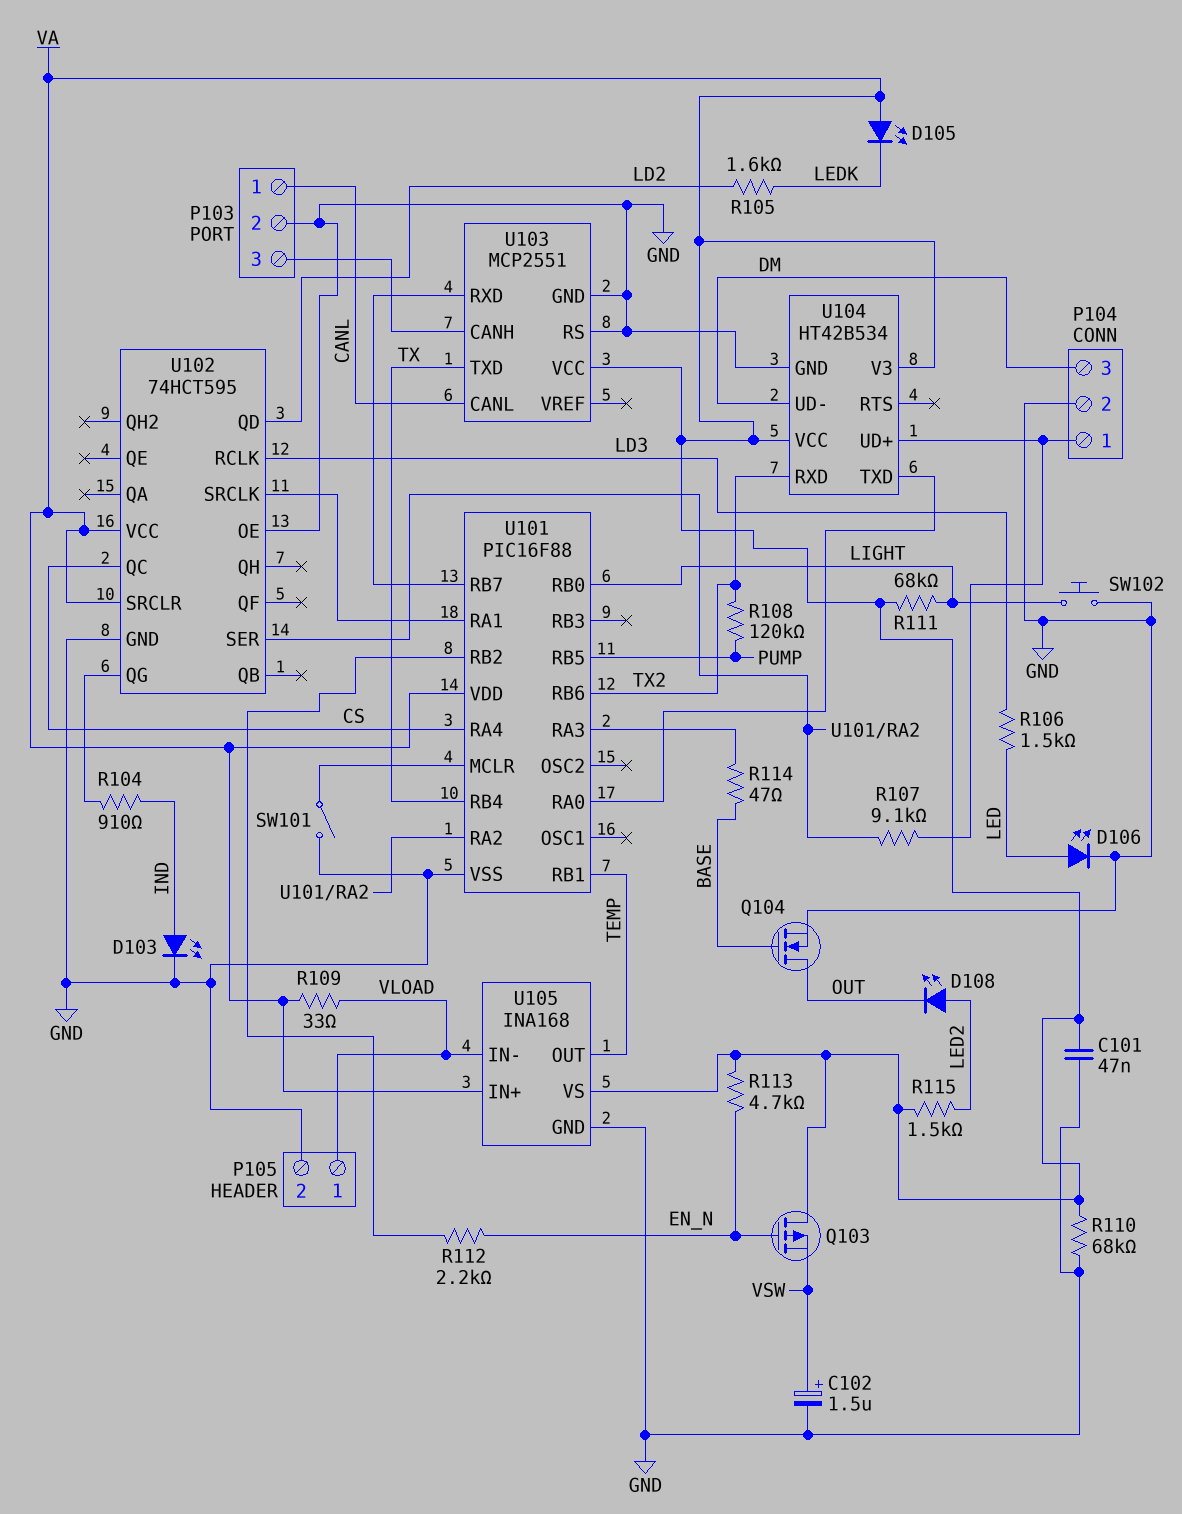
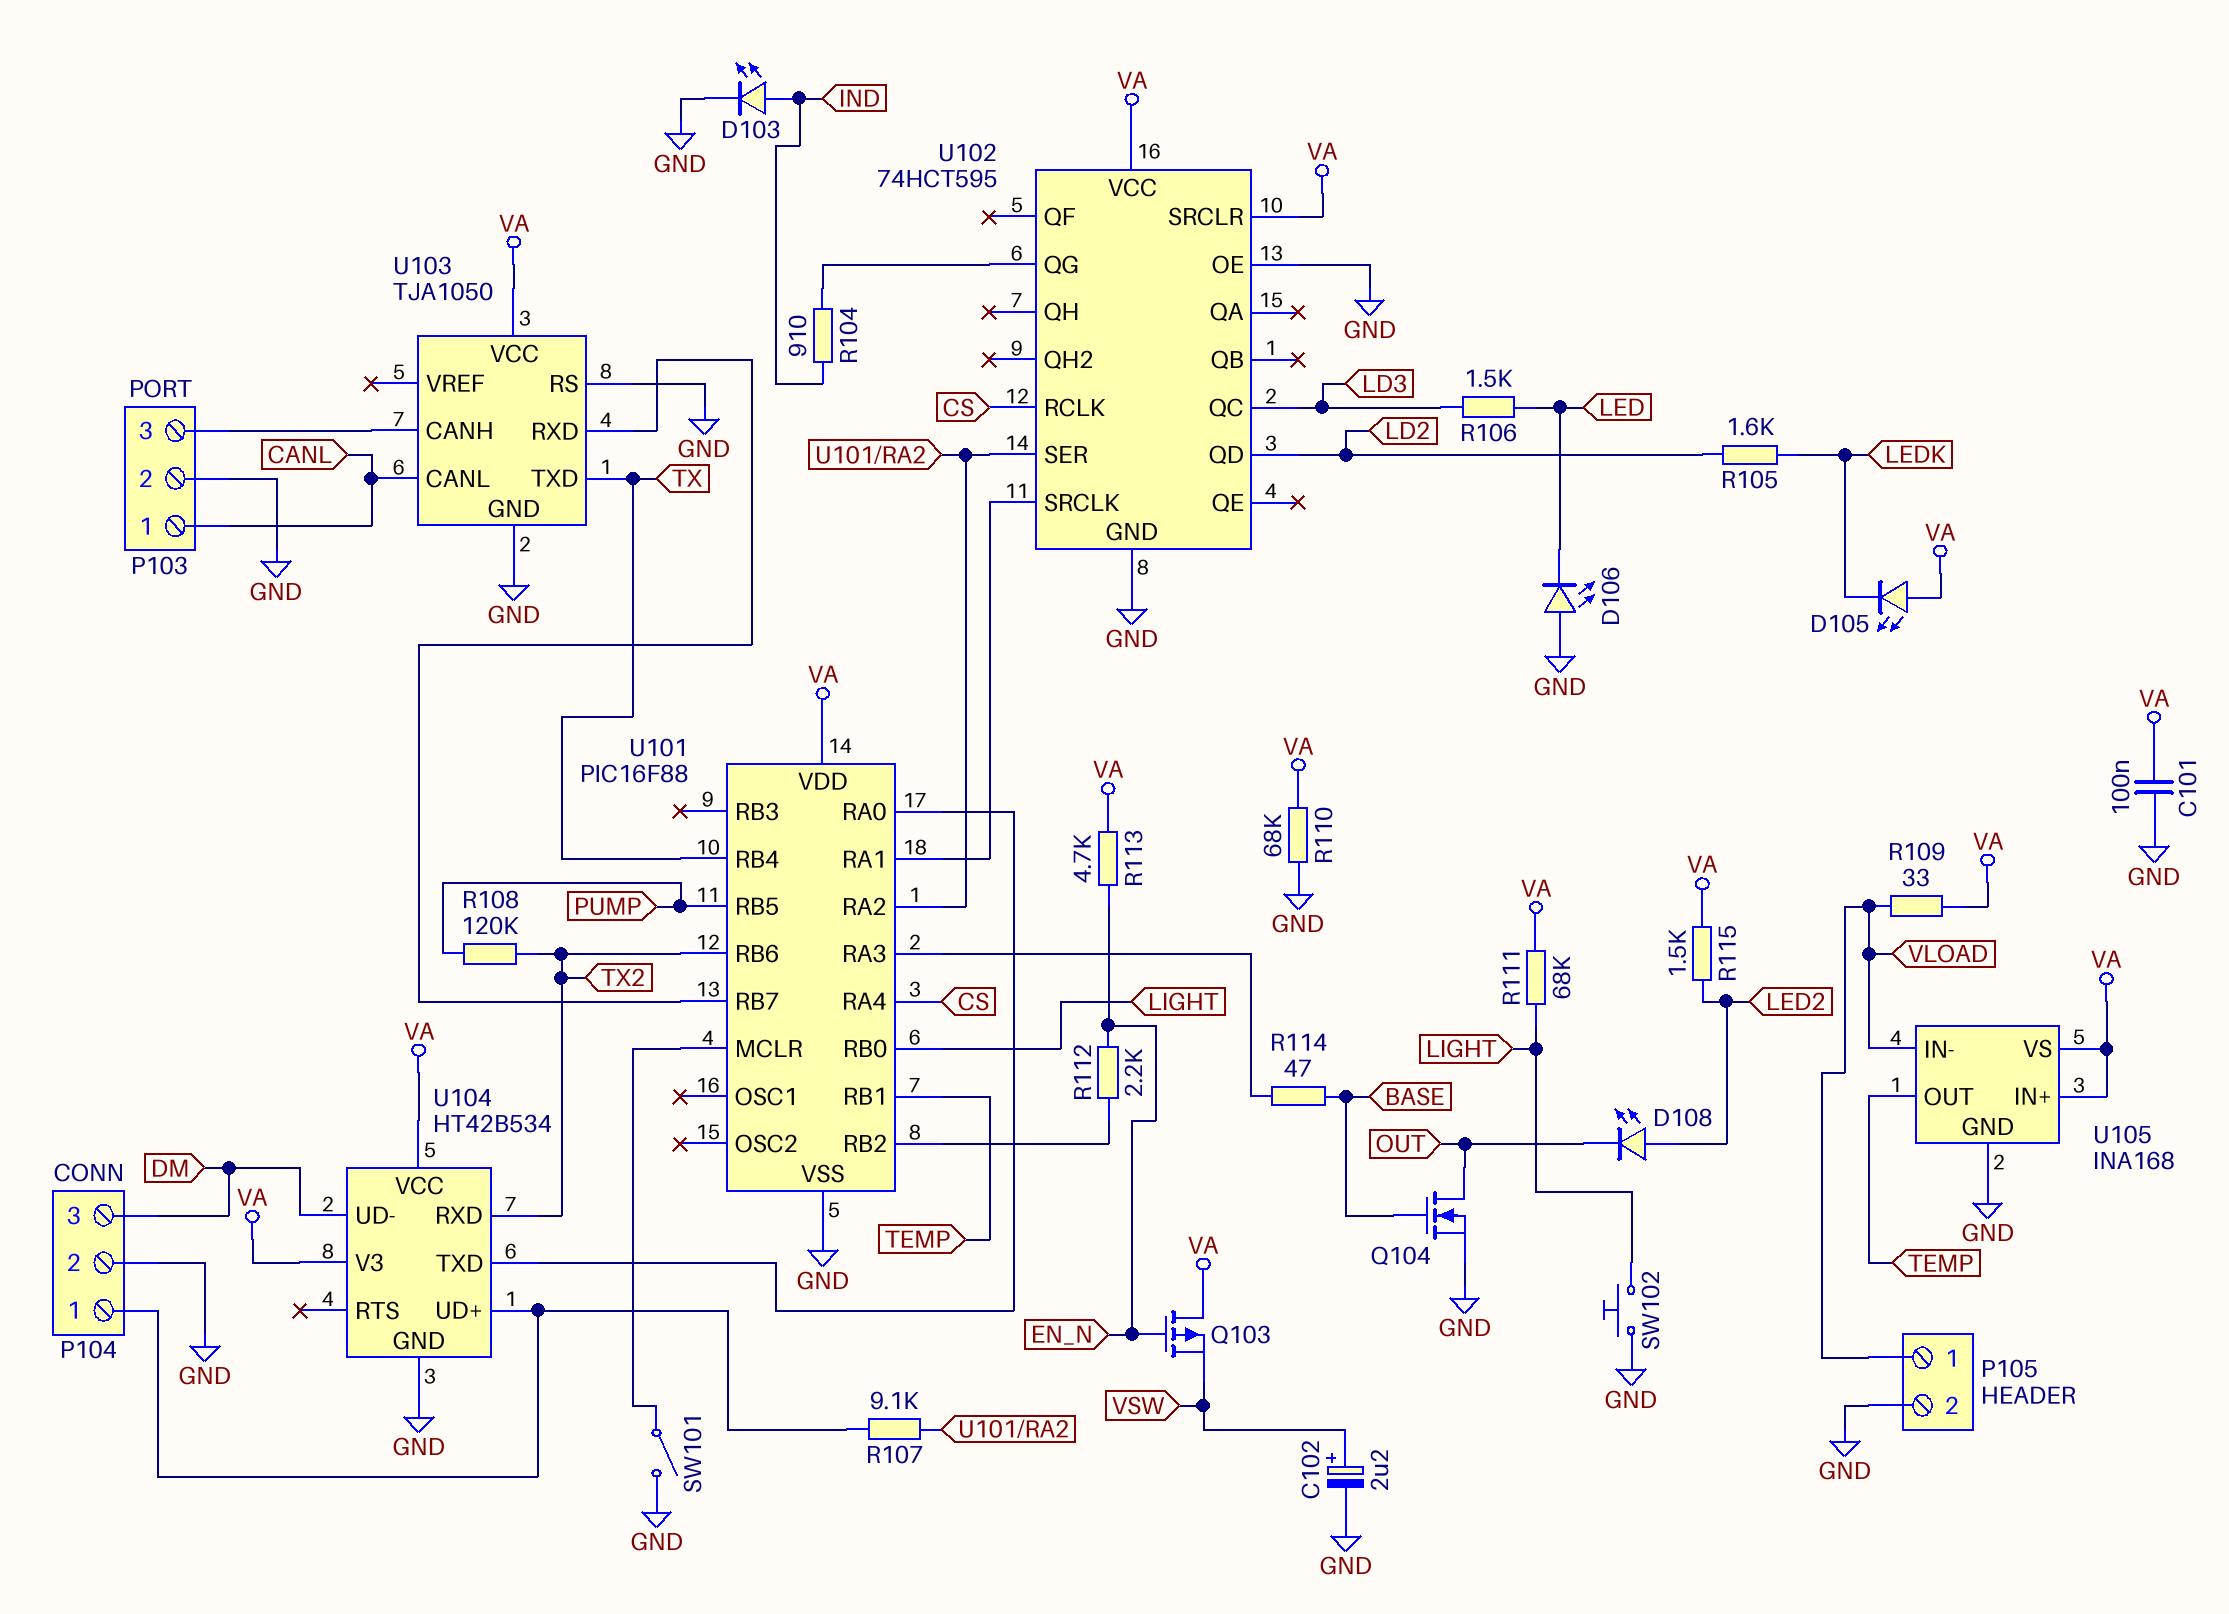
C101: 47nF (GND, VA) -> 100nF (GND, VA)
C102: 1.5uF (plus VSW, minus GND) -> 2.2uF (plus VSW, minus GND)
D106: LED (A LED, K GND) -> LED (A GND, K LED)
U102 pin QC: CS -> LD3
U102 pin RCLK: LD3 -> CS
U103: MCP2551 -> TJA1050

